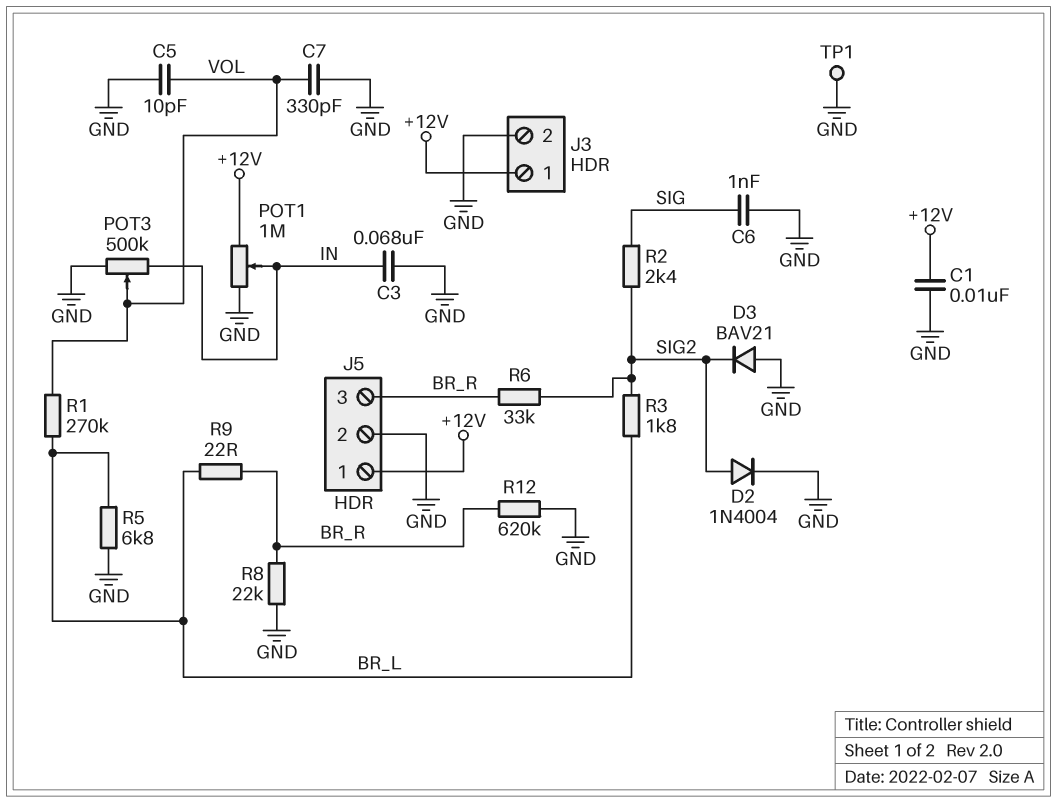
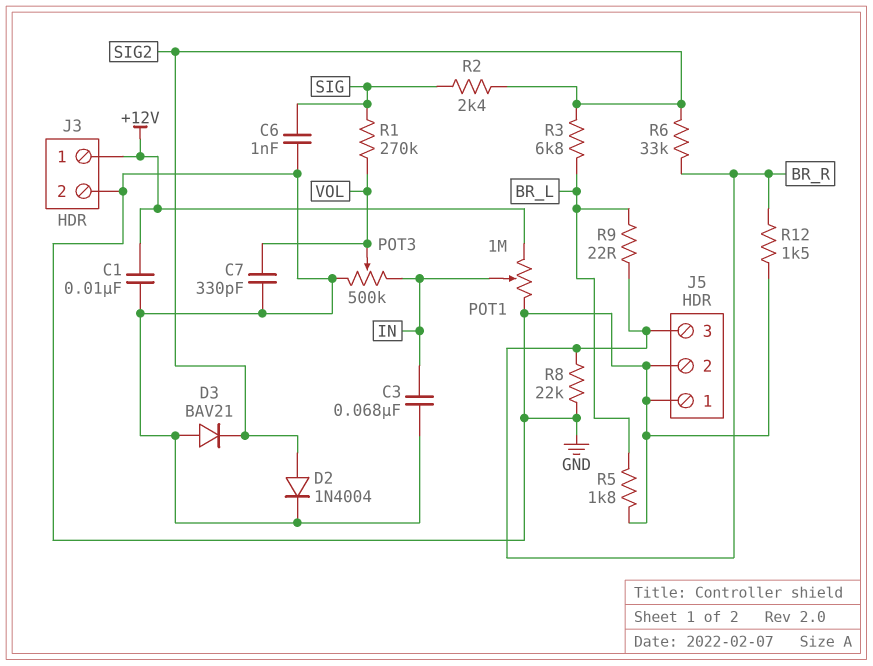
C5: 10pF (GND, VOL) -> none
J5 pin 1: +12V -> GND
R1: 270k (BR_L, VOL) -> 270k (SIG, VOL)
R3: 1.8k (BR_L, SIG2) -> 6.8k (BR_L, SIG2)
R5: 6.8k (BR_L, GND) -> 1.8k (BR_L, GND)
R12: 620k (BR_R, GND) -> 1.5k (BR_R, GND)
TP1: test point (GND) -> none

